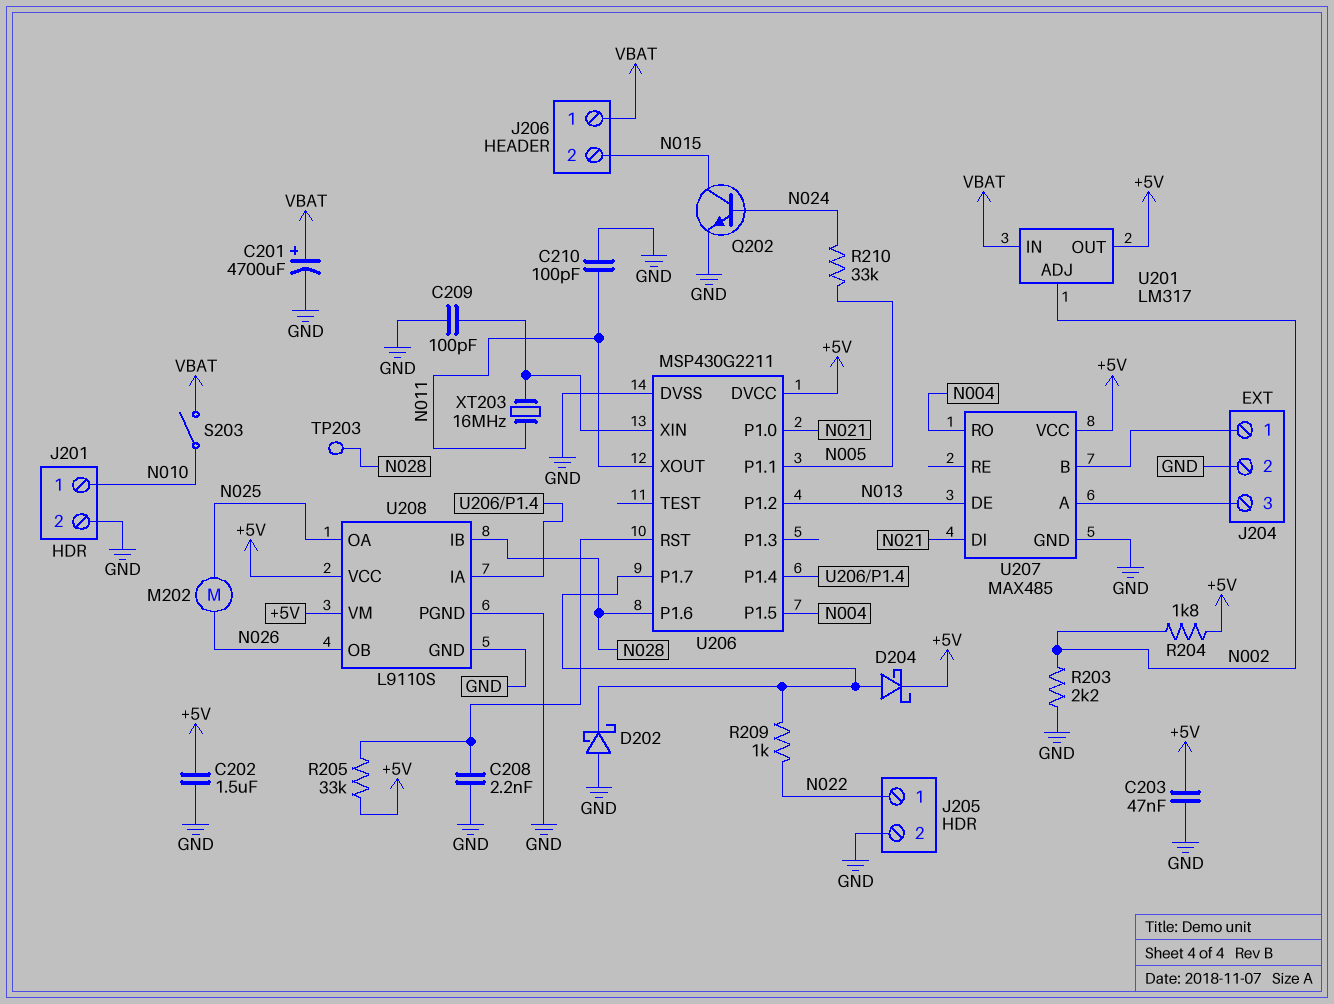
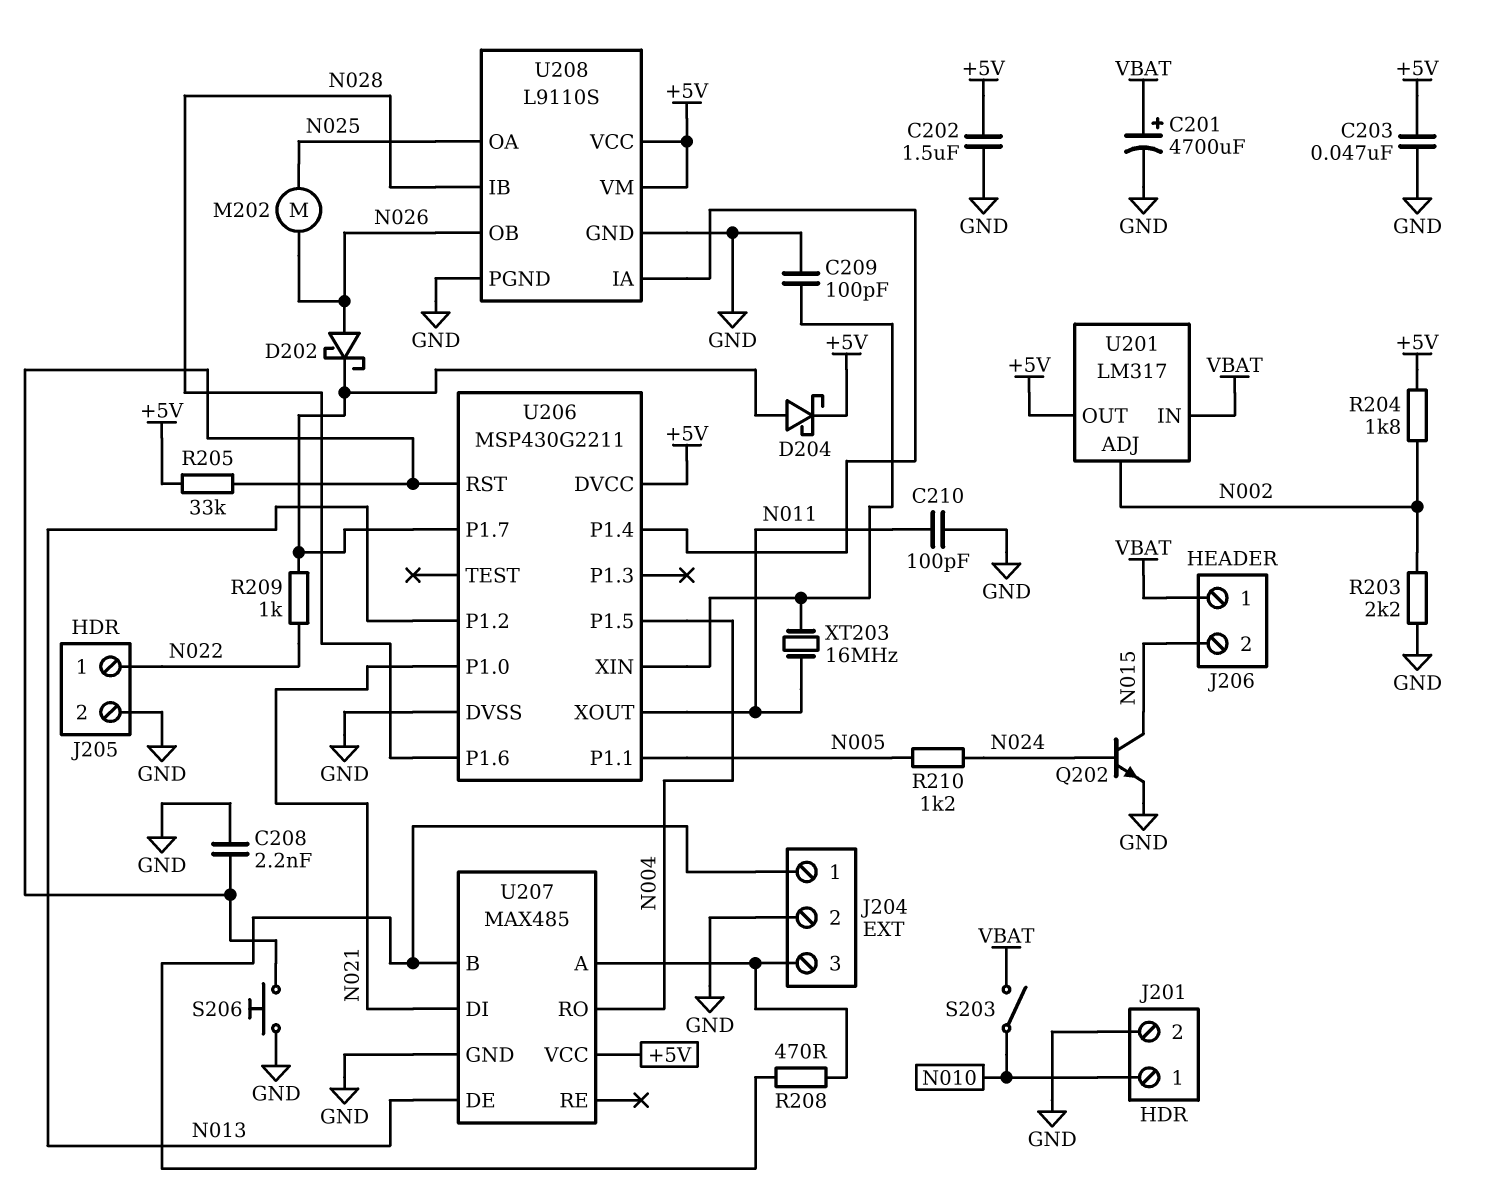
D202: schottky (A GND, K U206/P1.7) -> schottky (A N026, K U206/P1.7)
R208: none -> 470 (J204/1, J204/3)
R210: 33k (N005, N024) -> 1.2k (N005, N024)
S206: none -> button (GND, U206/RST)
TP203: test point (N028) -> none

